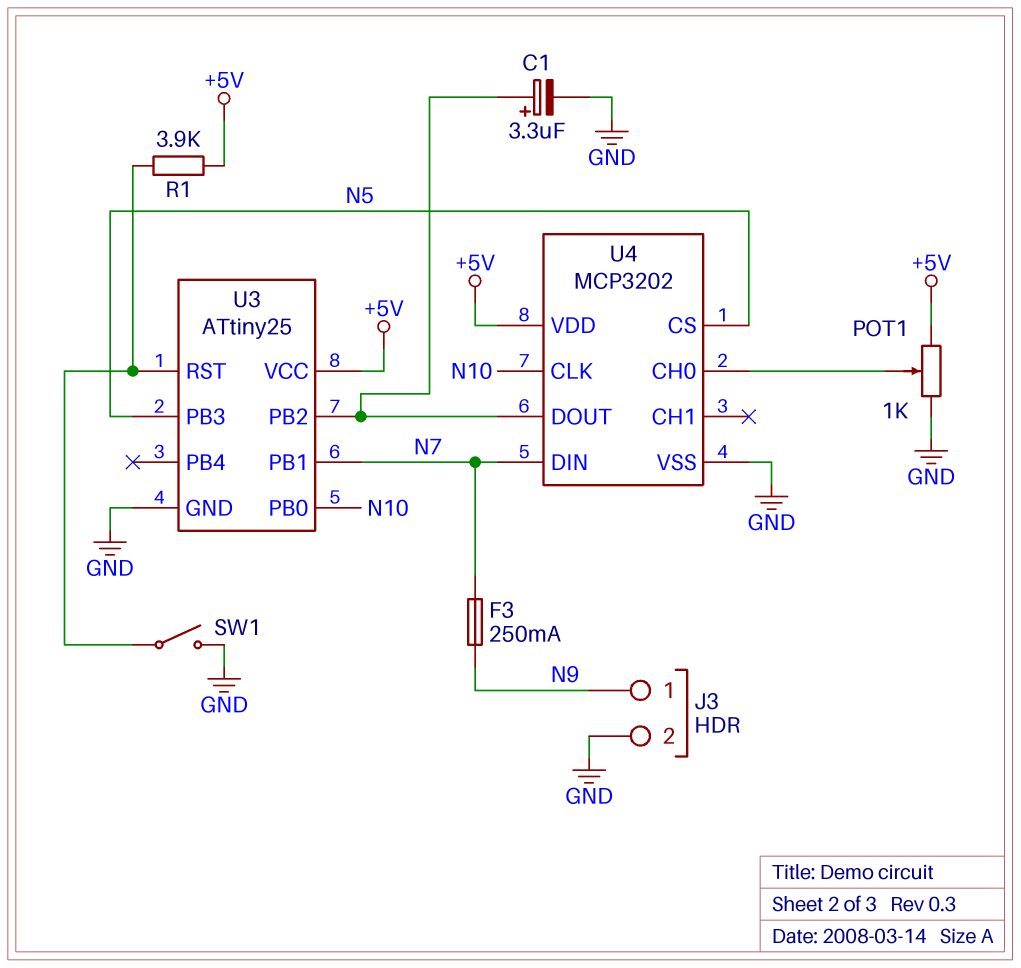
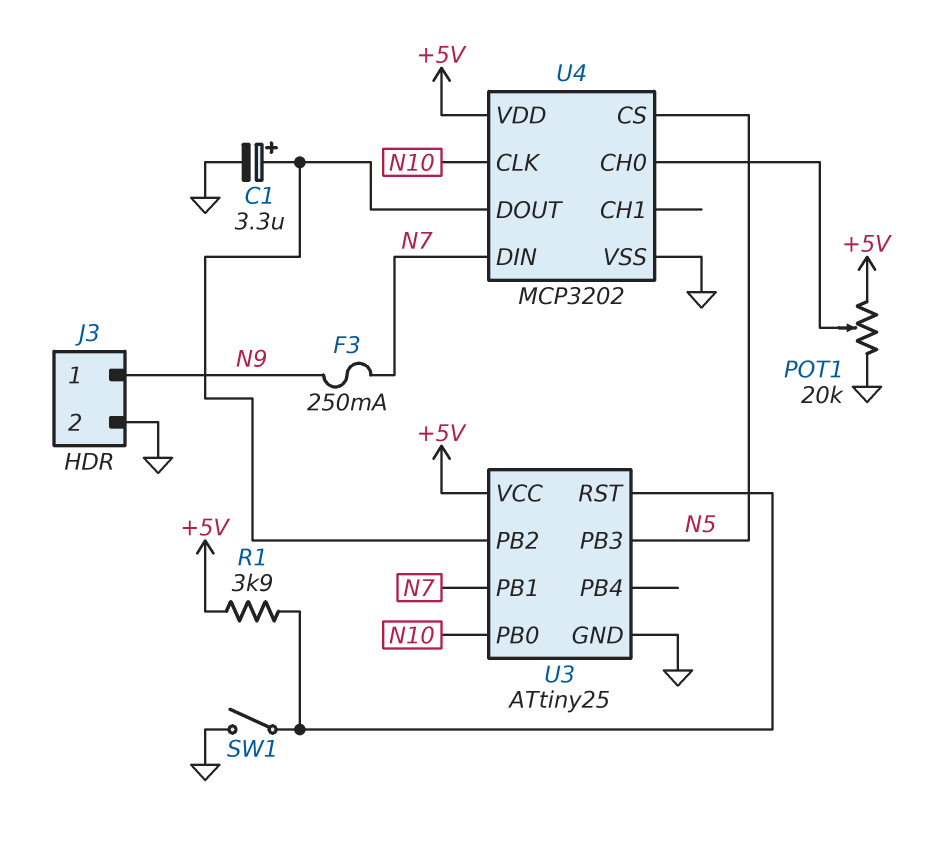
POT1: 1k (+5V, GND, wiper U4/CH0) -> 20k (+5V, GND, wiper U4/CH0)

